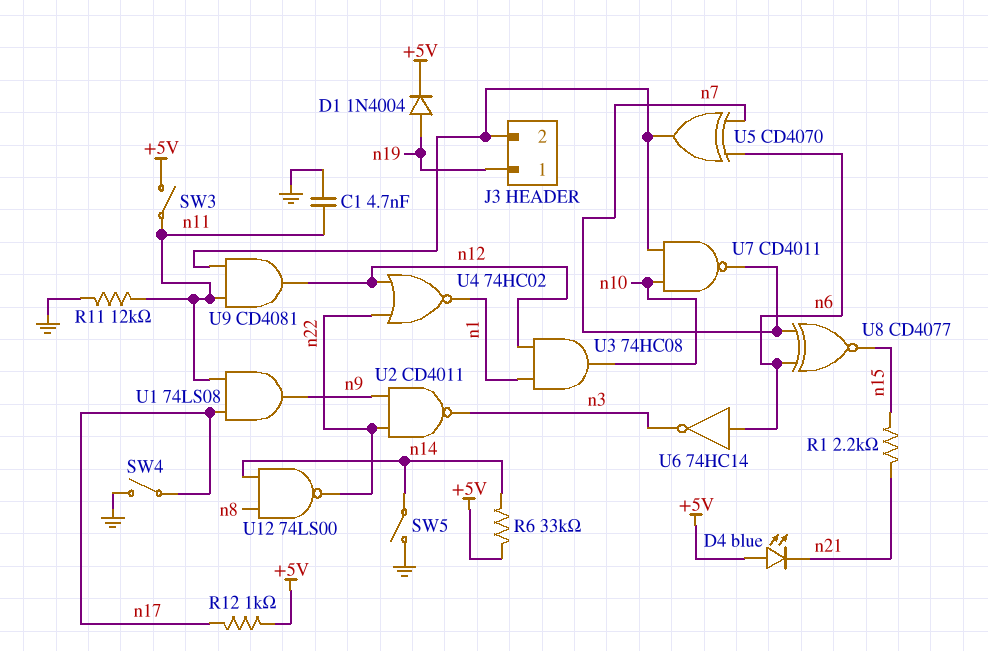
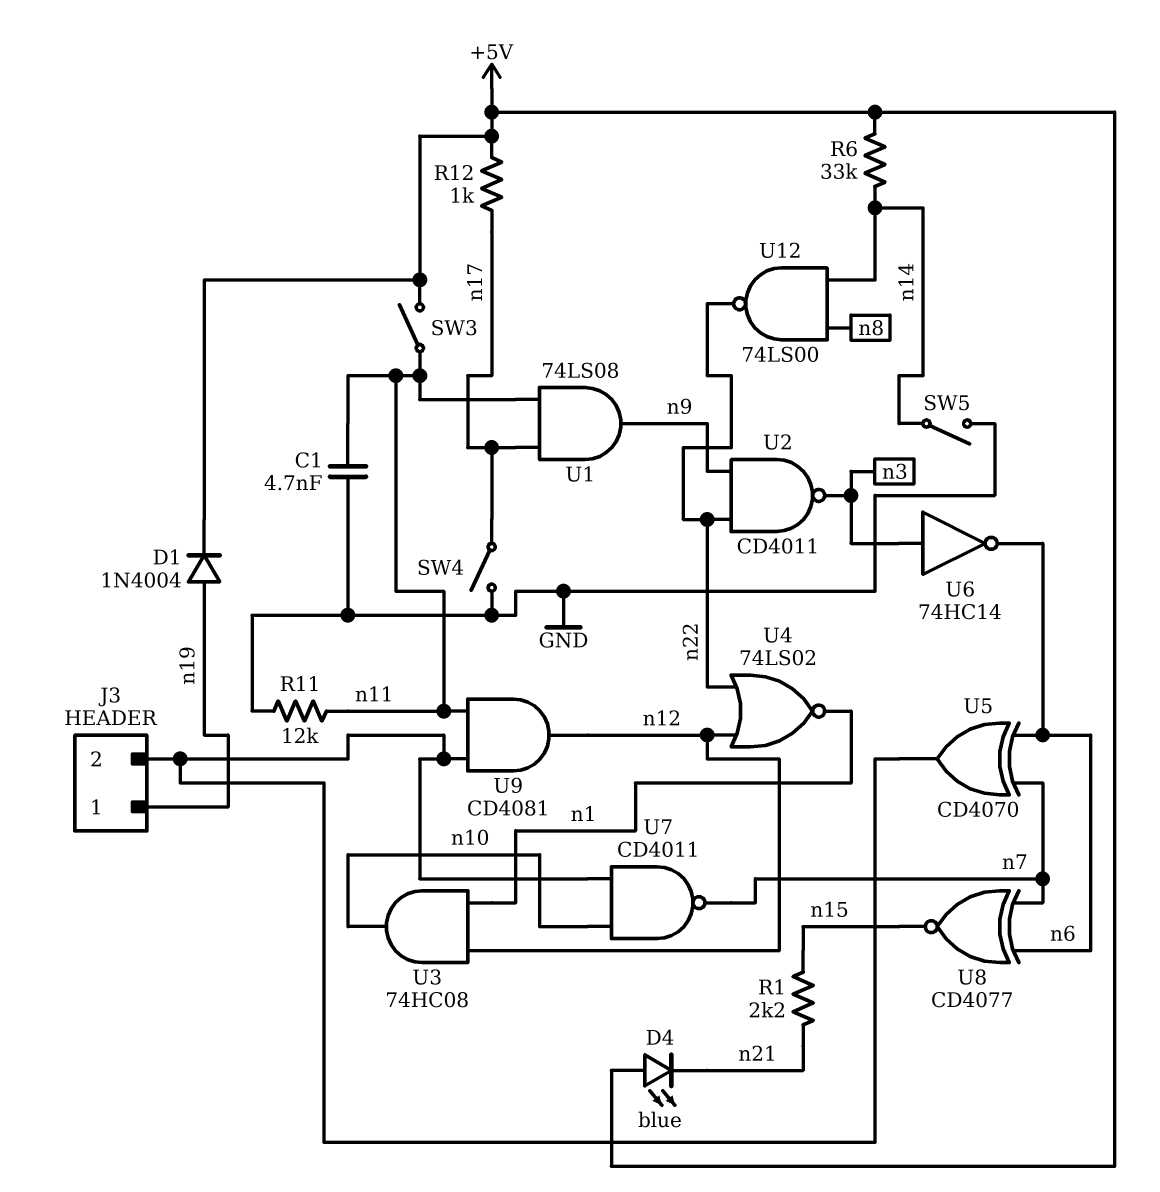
U4: NOR 74HC02 (in n12, in n22, out n1) -> NOR 74LS02 (in n12, in n22, out n1)
U6: NOT 74HC14 (in n6, out n3) -> NOT 74HC14 (in n3, out n6)

